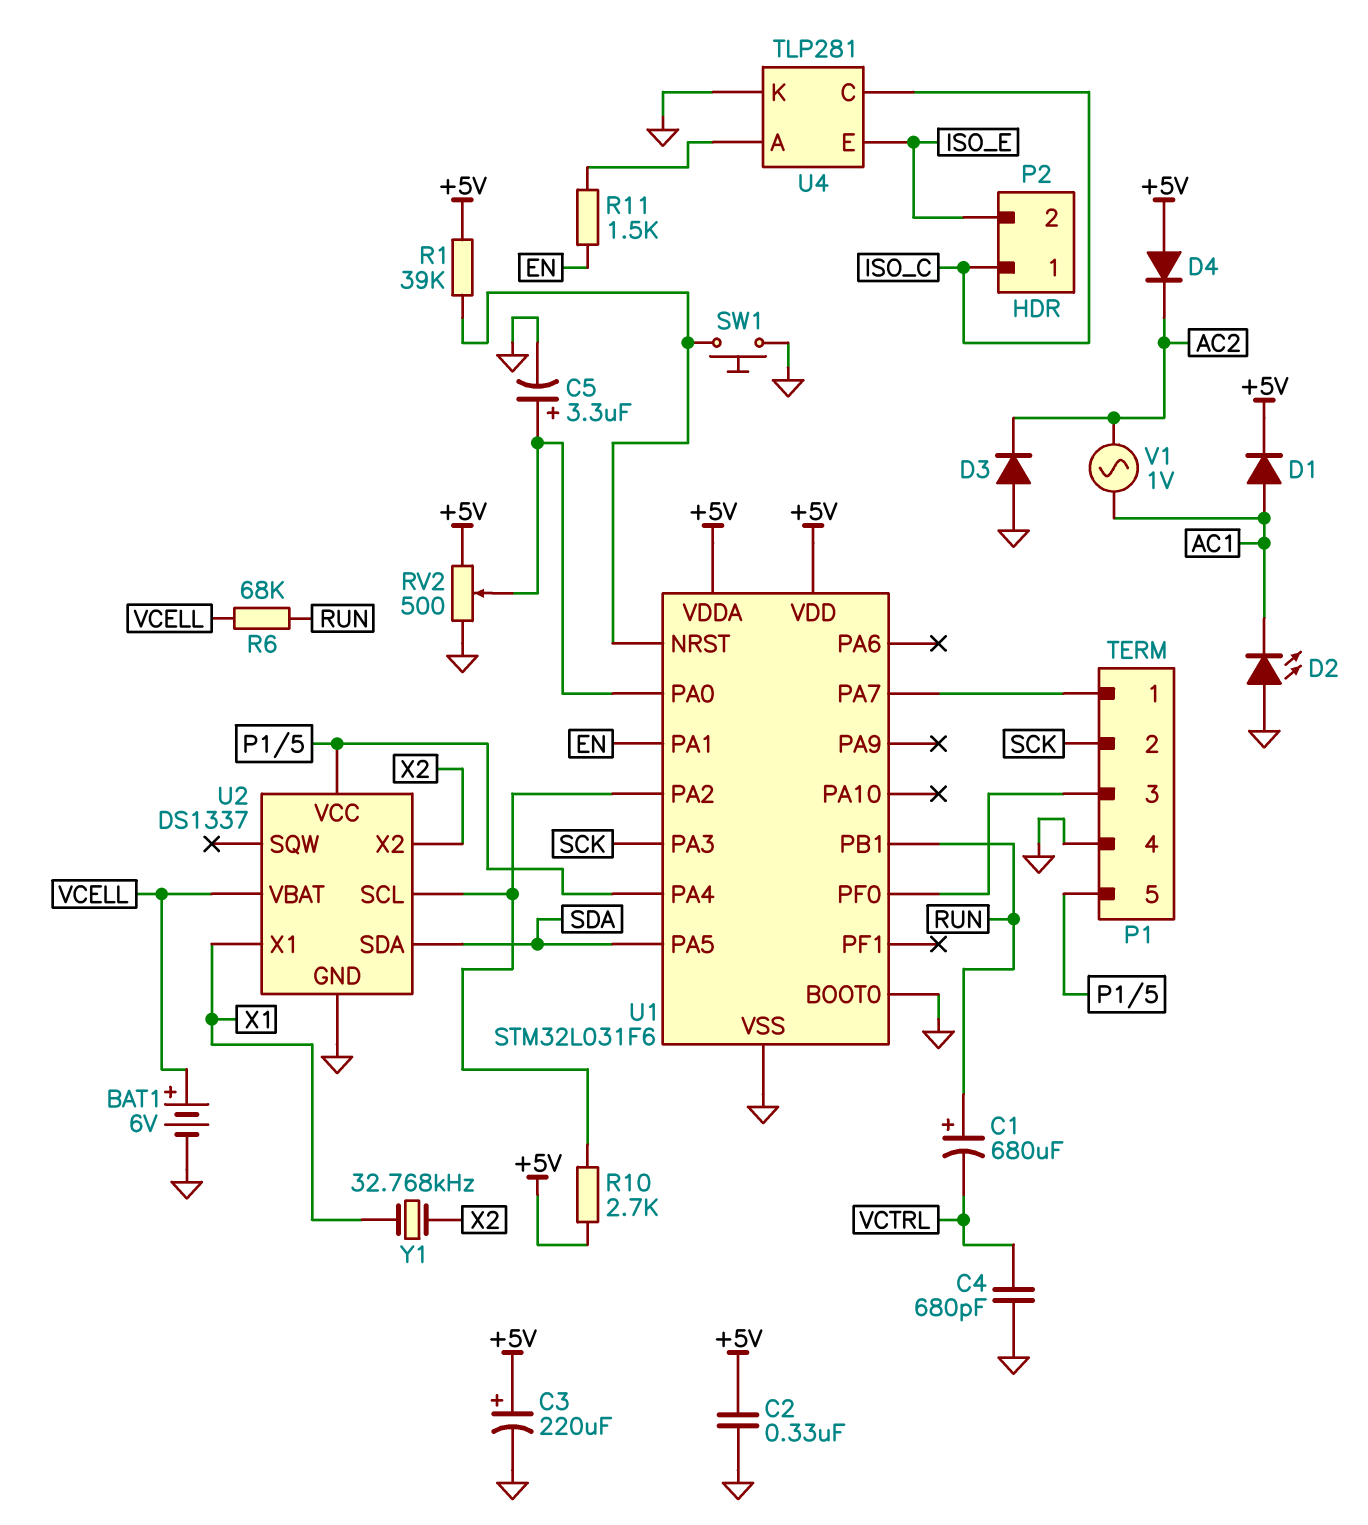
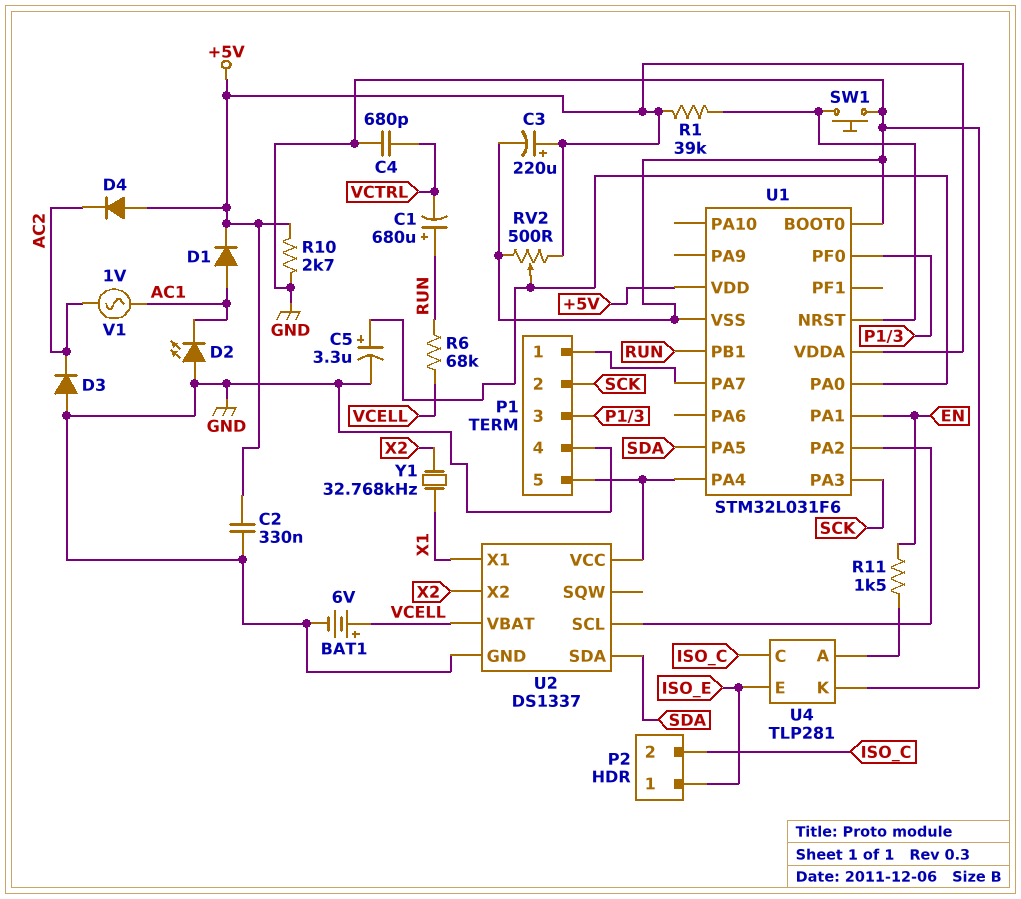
P2 pin 1: ISO_C -> ISO_E
P2 pin 2: ISO_E -> ISO_C
R10: 2.7k (+5V, U1/PA2) -> 2.7k (+5V, GND)

